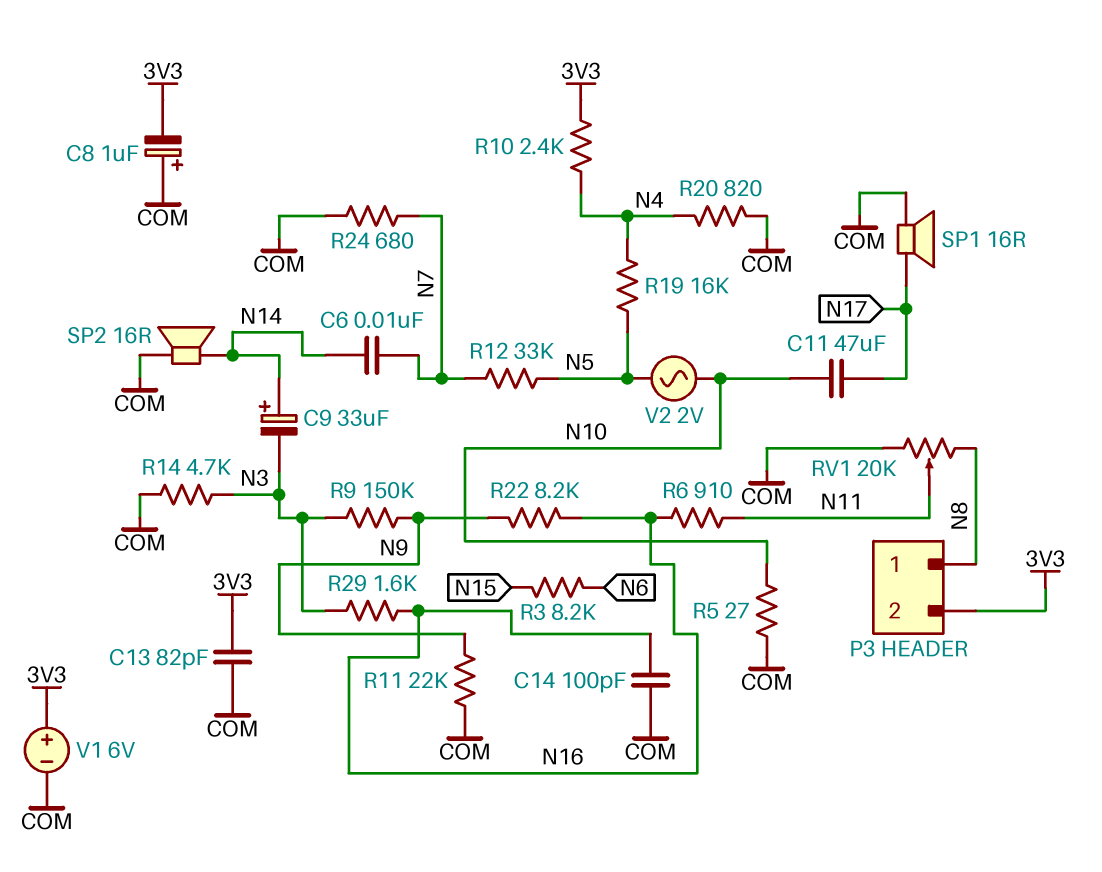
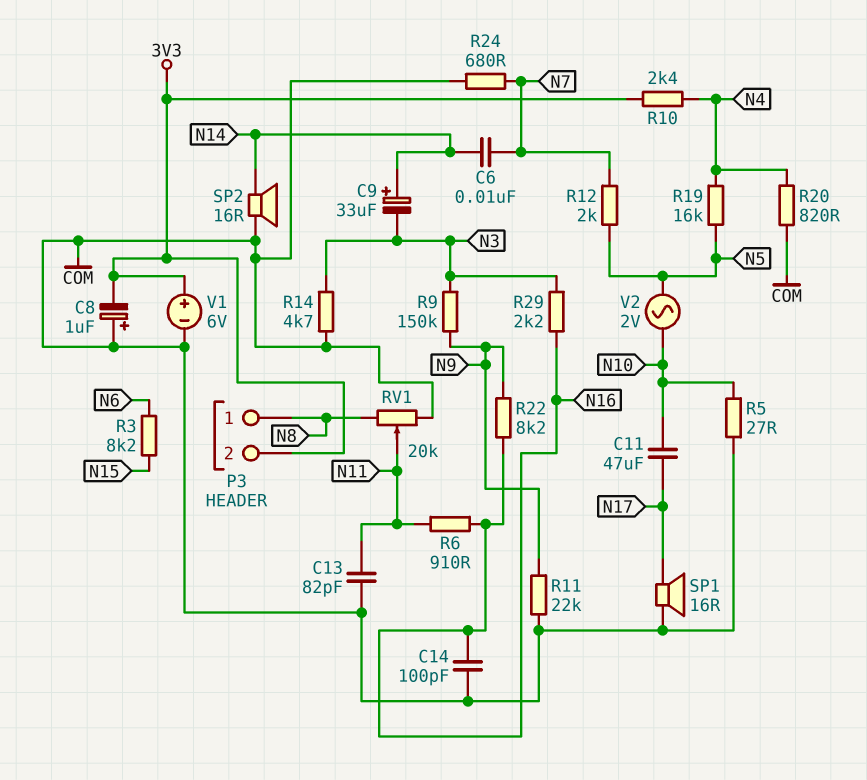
C13: 82pF (3V3, COM) -> 82pF (COM, N11)
R12: 33k (N5, N7) -> 2k (N5, N7)
R29: 1.6k (N3, N16) -> 2.2k (N3, N16)

